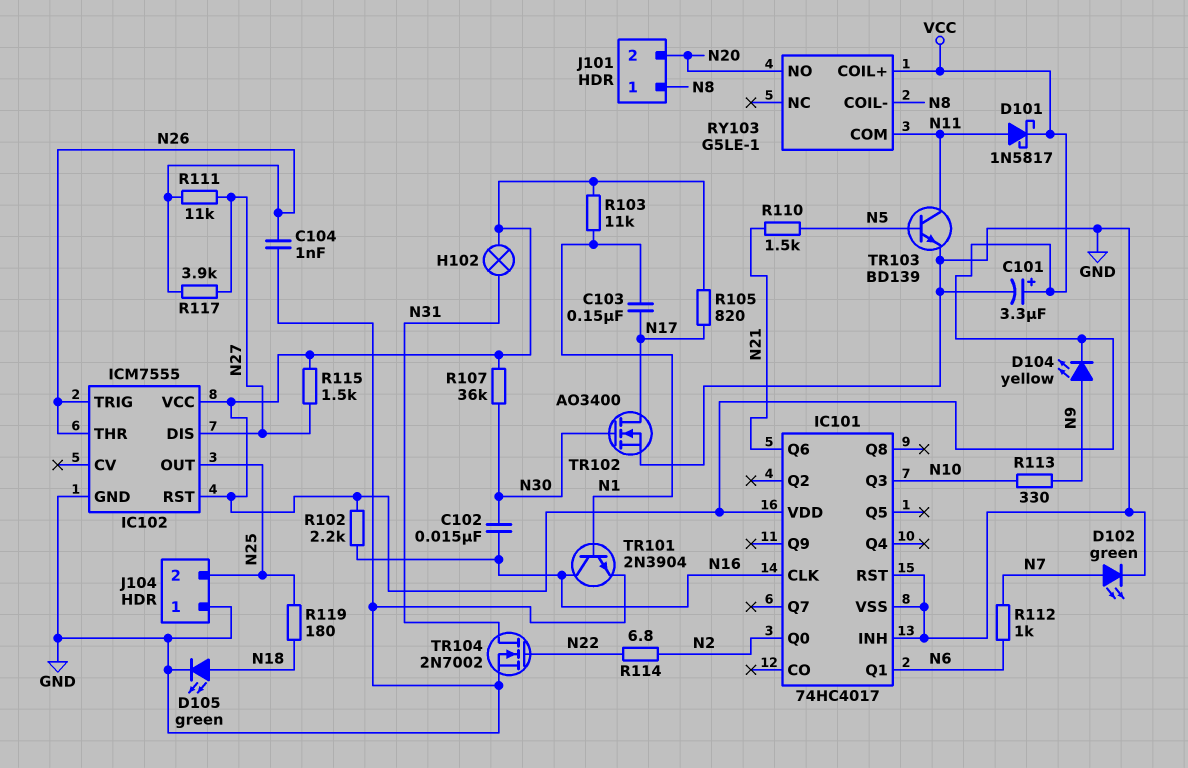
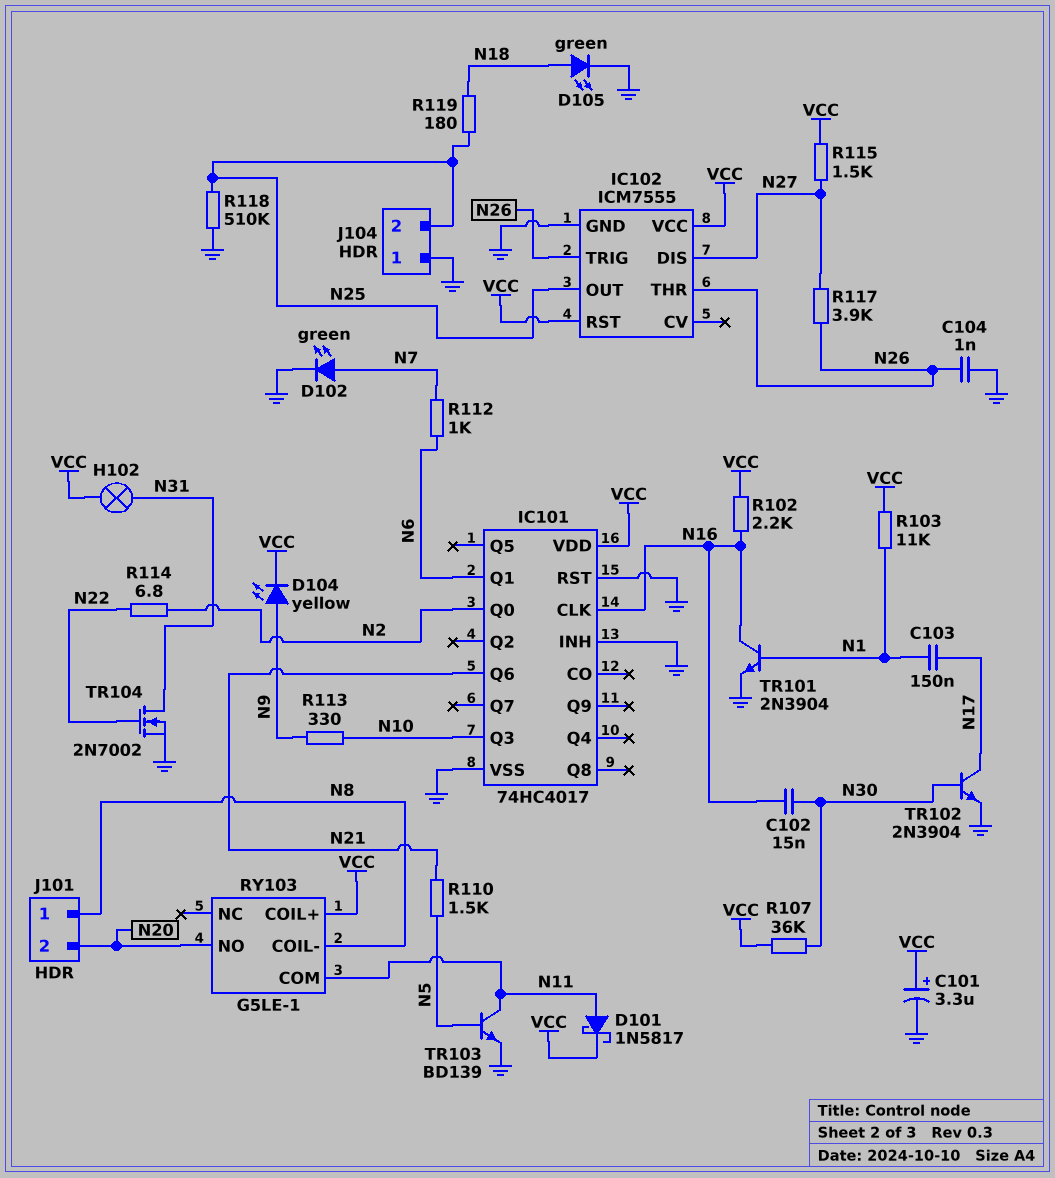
R105: 820 (N17, VCC) -> none
R111: 11k (N26, N27) -> none
R118: none -> 510k (GND, N25)
TR102: NMOS AO3400 (G N30, D N17, S GND) -> NPN 2N3904 (B N30, C N17, E GND)

